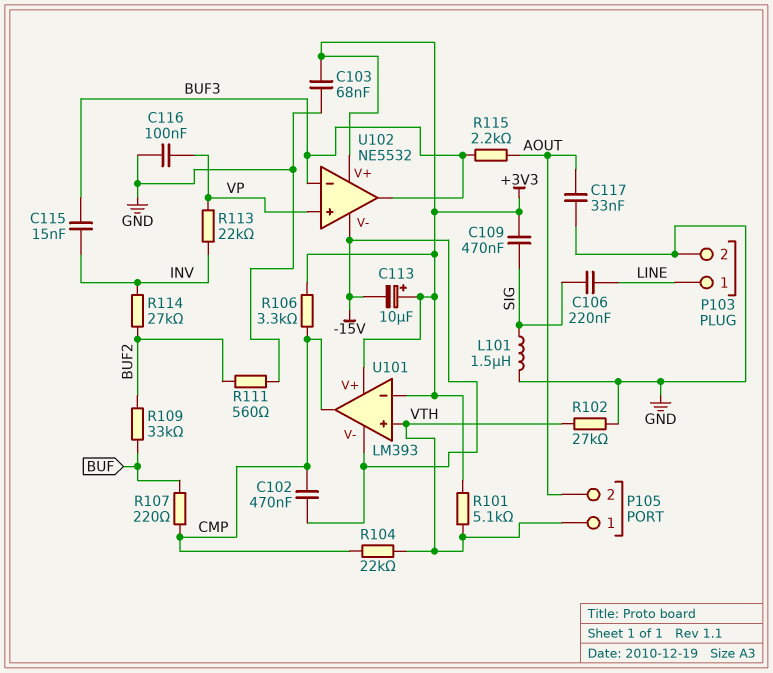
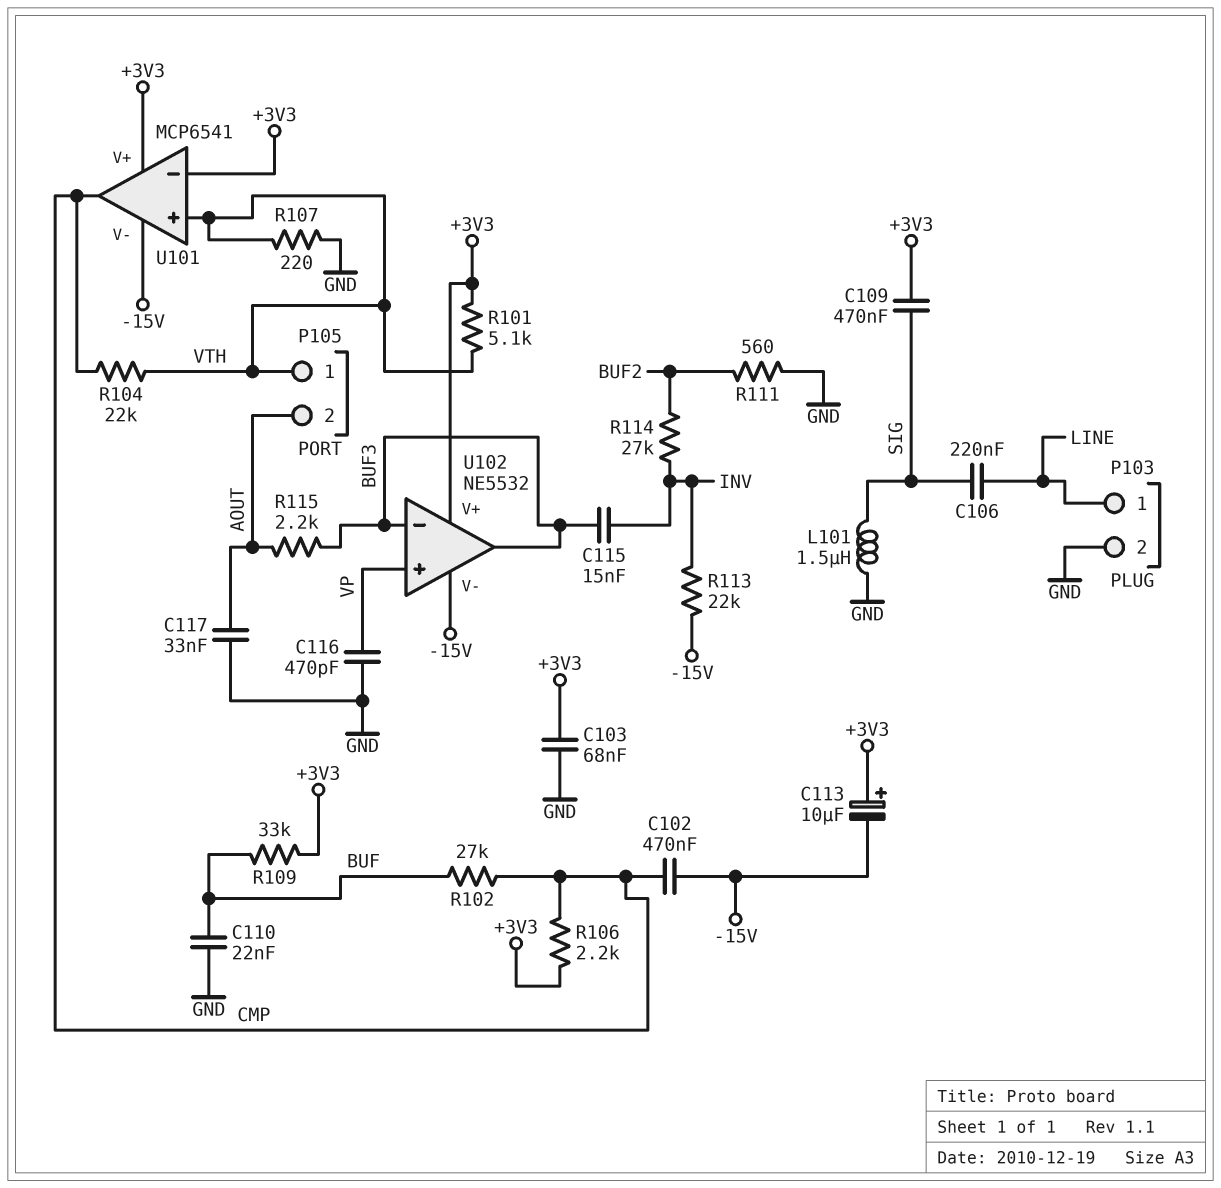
C110: none -> 22nF (BUF, GND)
C116: 100nF (GND, VP) -> 470pF (GND, VP)
R102: 27k (GND, VTH) -> 27k (BUF, CMP)
R106: 3.3k (+3V3, CMP) -> 2.2k (+3V3, CMP)
R107: 220 (BUF, CMP) -> 220 (GND, VTH)
R109: 33k (BUF, BUF2) -> 33k (+3V3, BUF)
R113: 22k (INV, VP) -> 22k (-15V, INV)
U101: LM393 -> MCP6541

